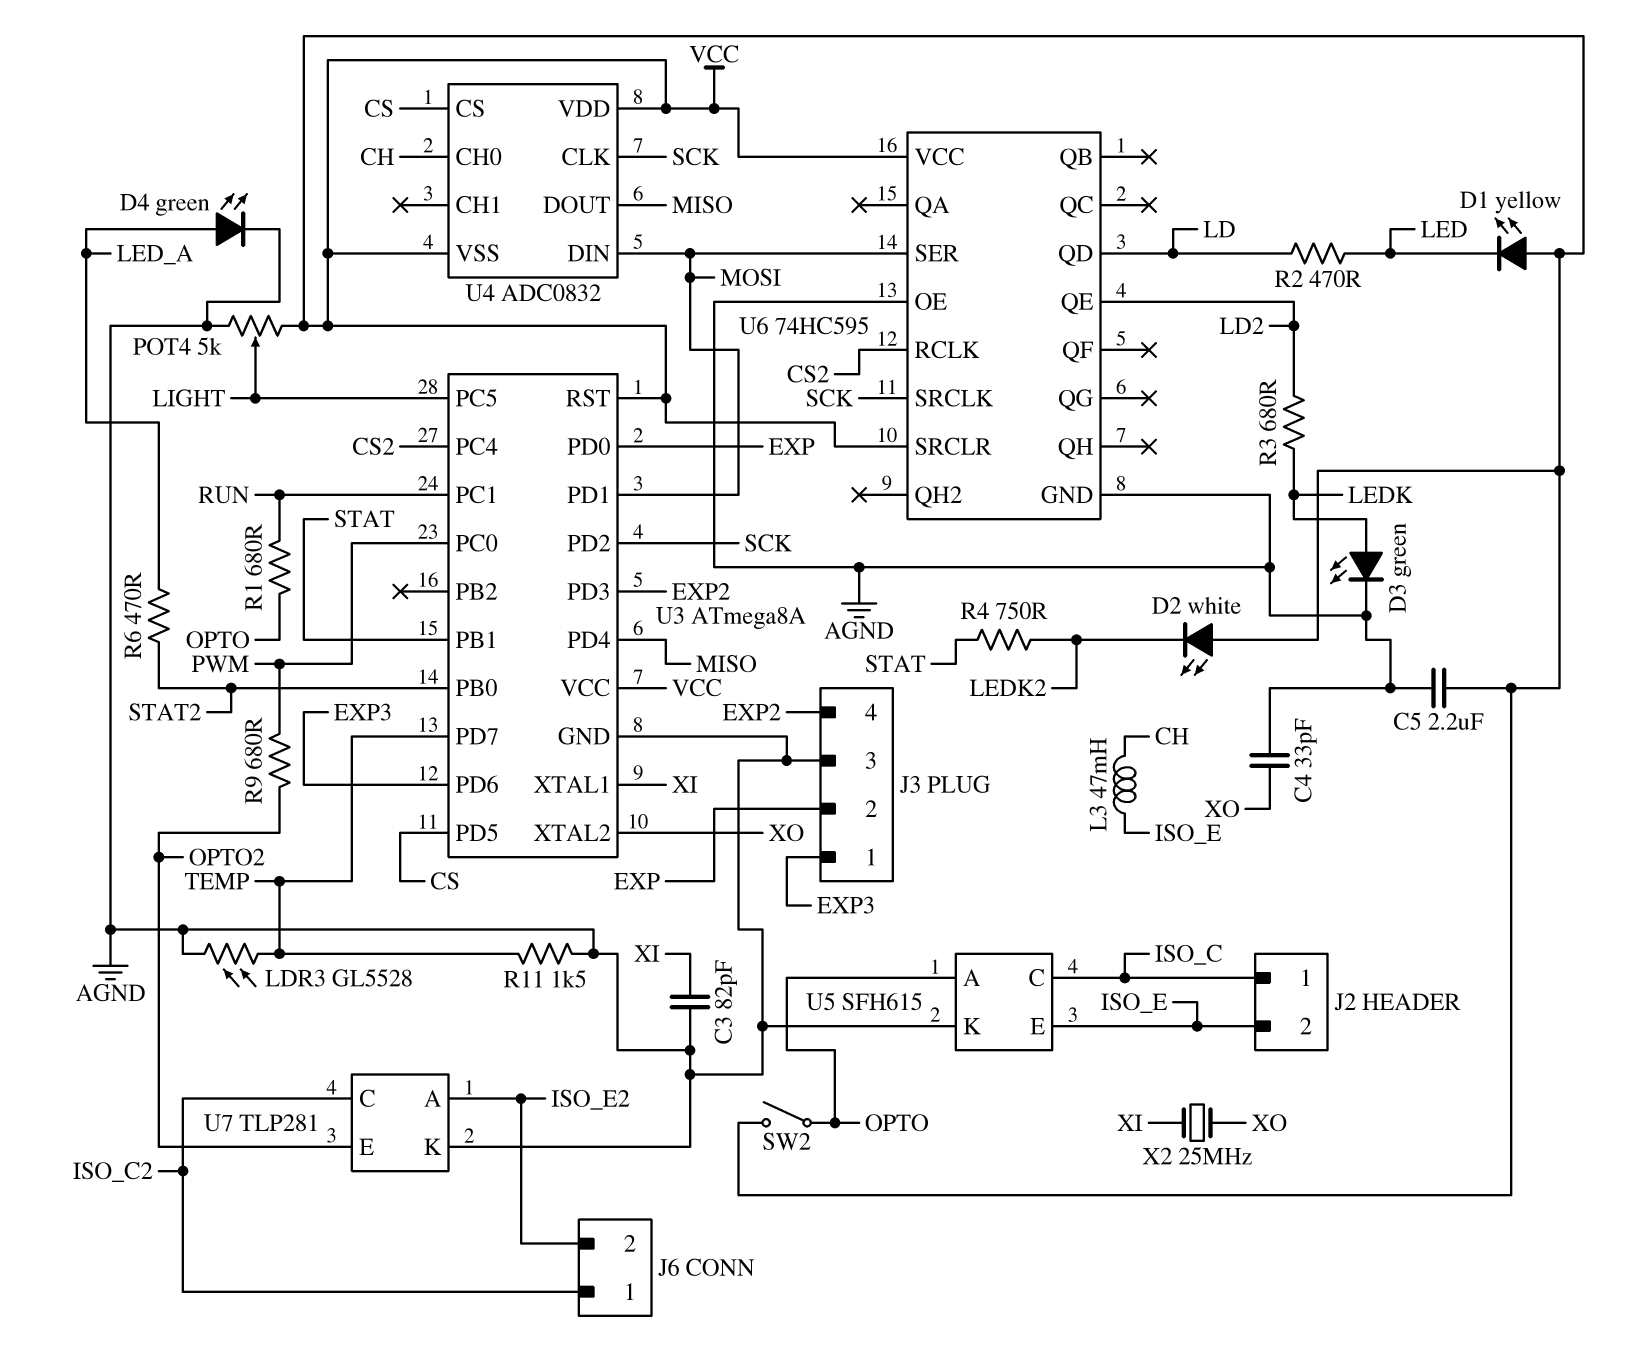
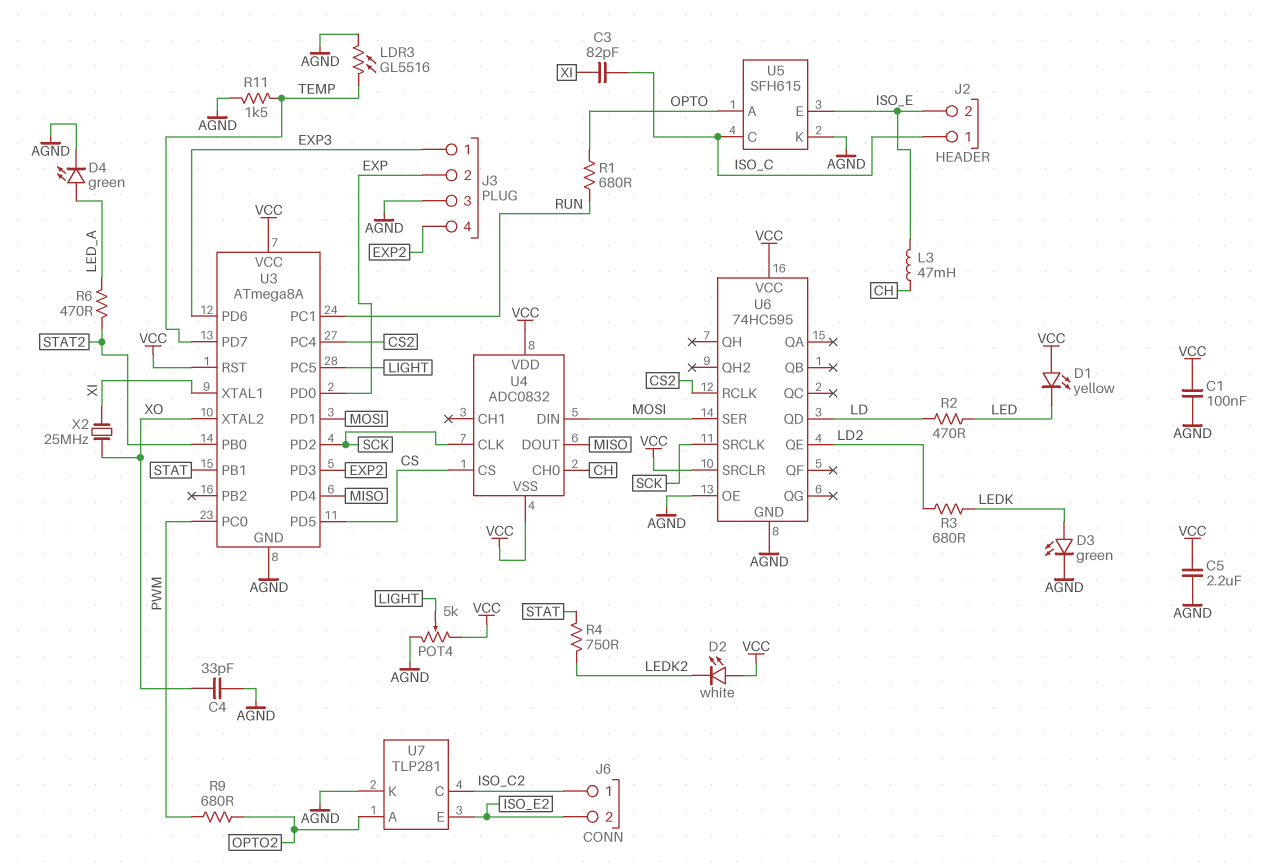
C1: none -> 100nF (AGND, VCC)
C3: 82pF (AGND, XI) -> 82pF (ISO_C, XI)
LDR3: GL5528 (AGND, TEMP) -> GL5516 (AGND, TEMP)
SW2: switch (OPTO, VCC) -> none
U7 pin A: ISO_E2 -> OPTO2
U7 pin E: OPTO2 -> ISO_E2

